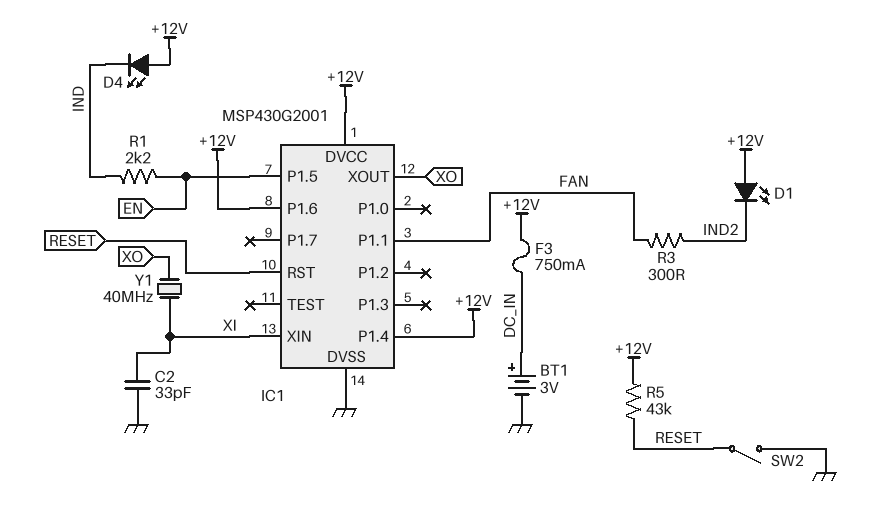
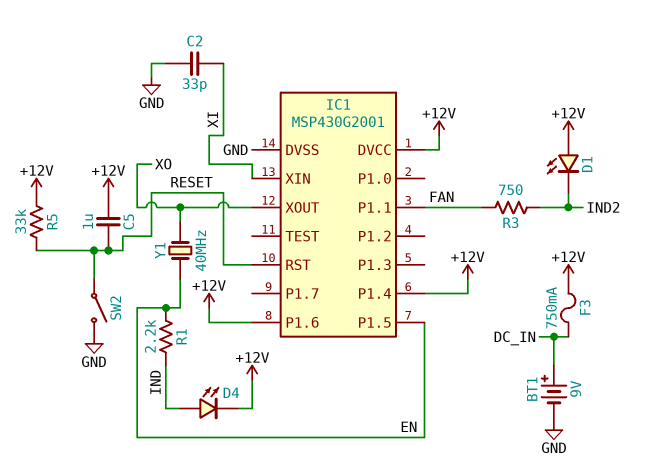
BT1: 3V (plus DC_IN, minus GND) -> 9V (plus DC_IN, minus GND)
C5: none -> 1uF (+12V, RESET)
D4: LED (A +12V, K IND) -> LED (A IND, K +12V)
R3: 300 (FAN, IND2) -> 750 (FAN, IND2)
R5: 43k (+12V, RESET) -> 33k (+12V, RESET)
Y1: 40MHz (XI, XO) -> 40MHz (EN, XO)

